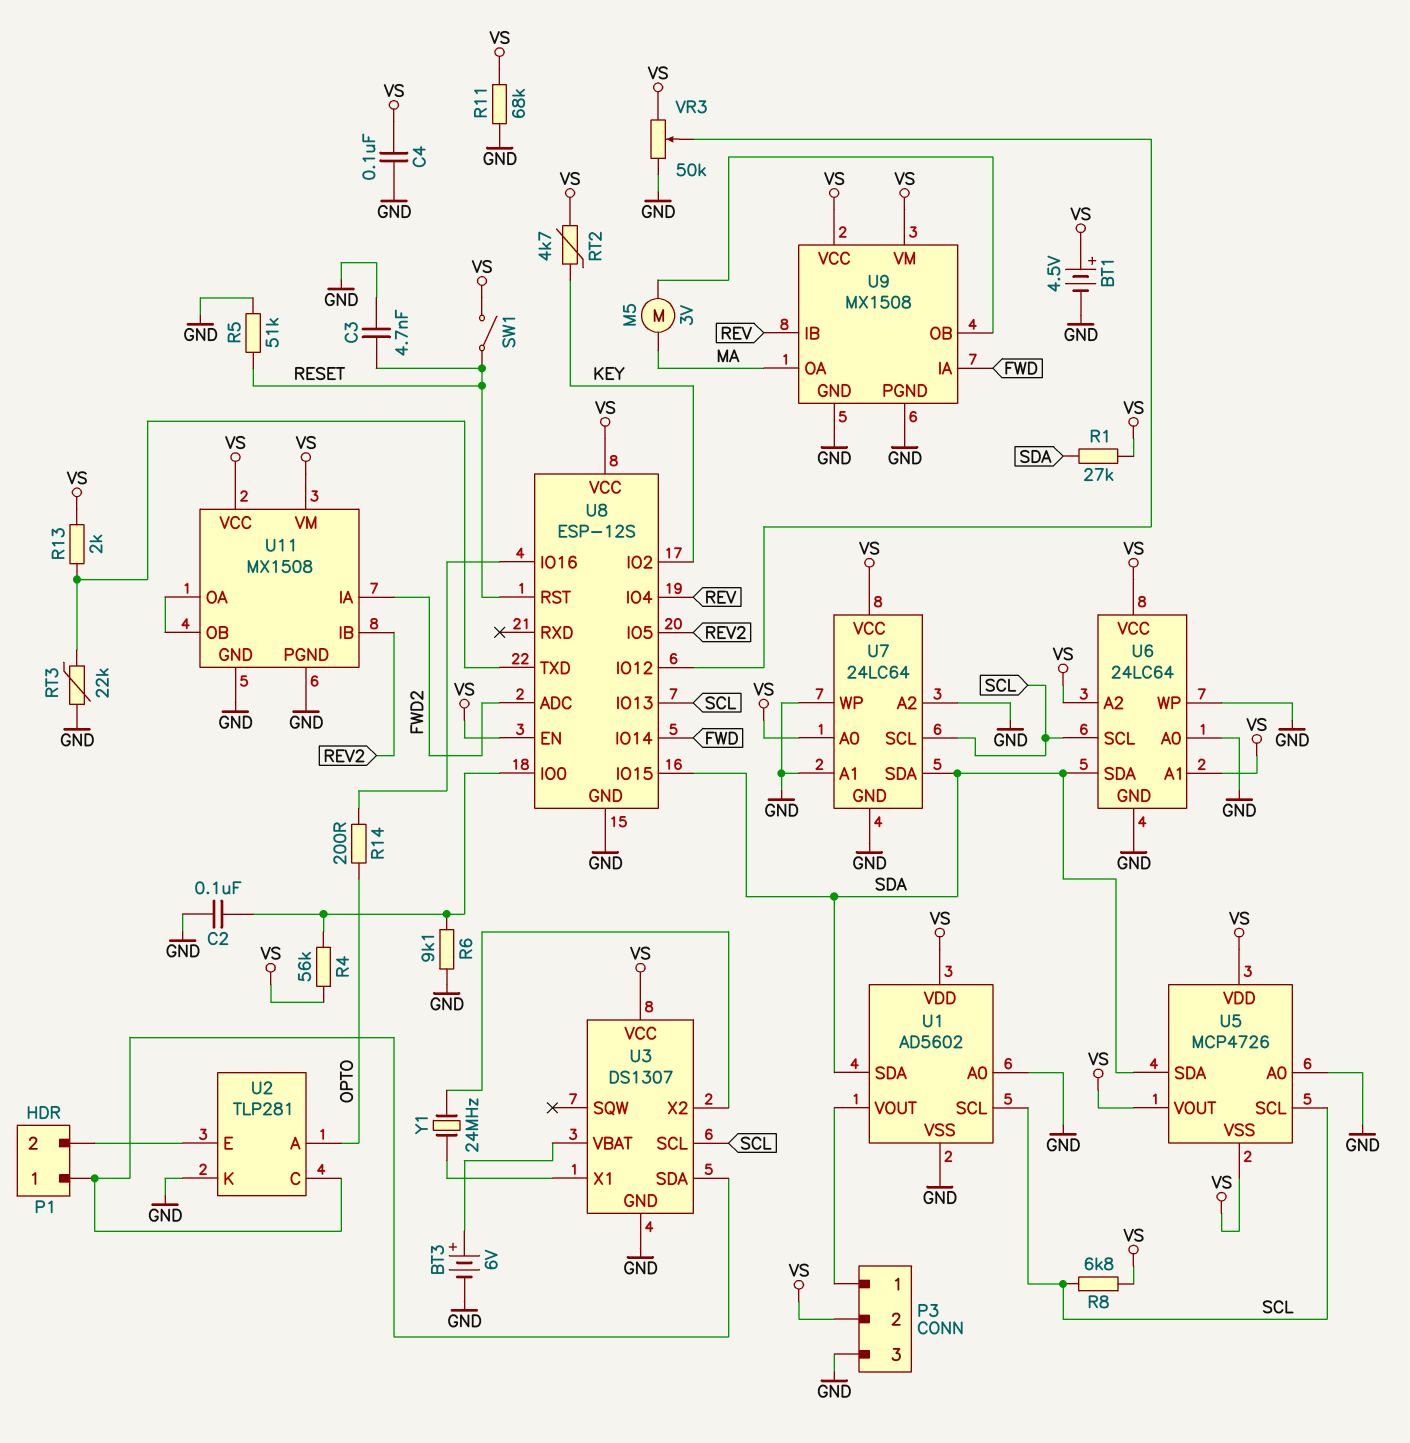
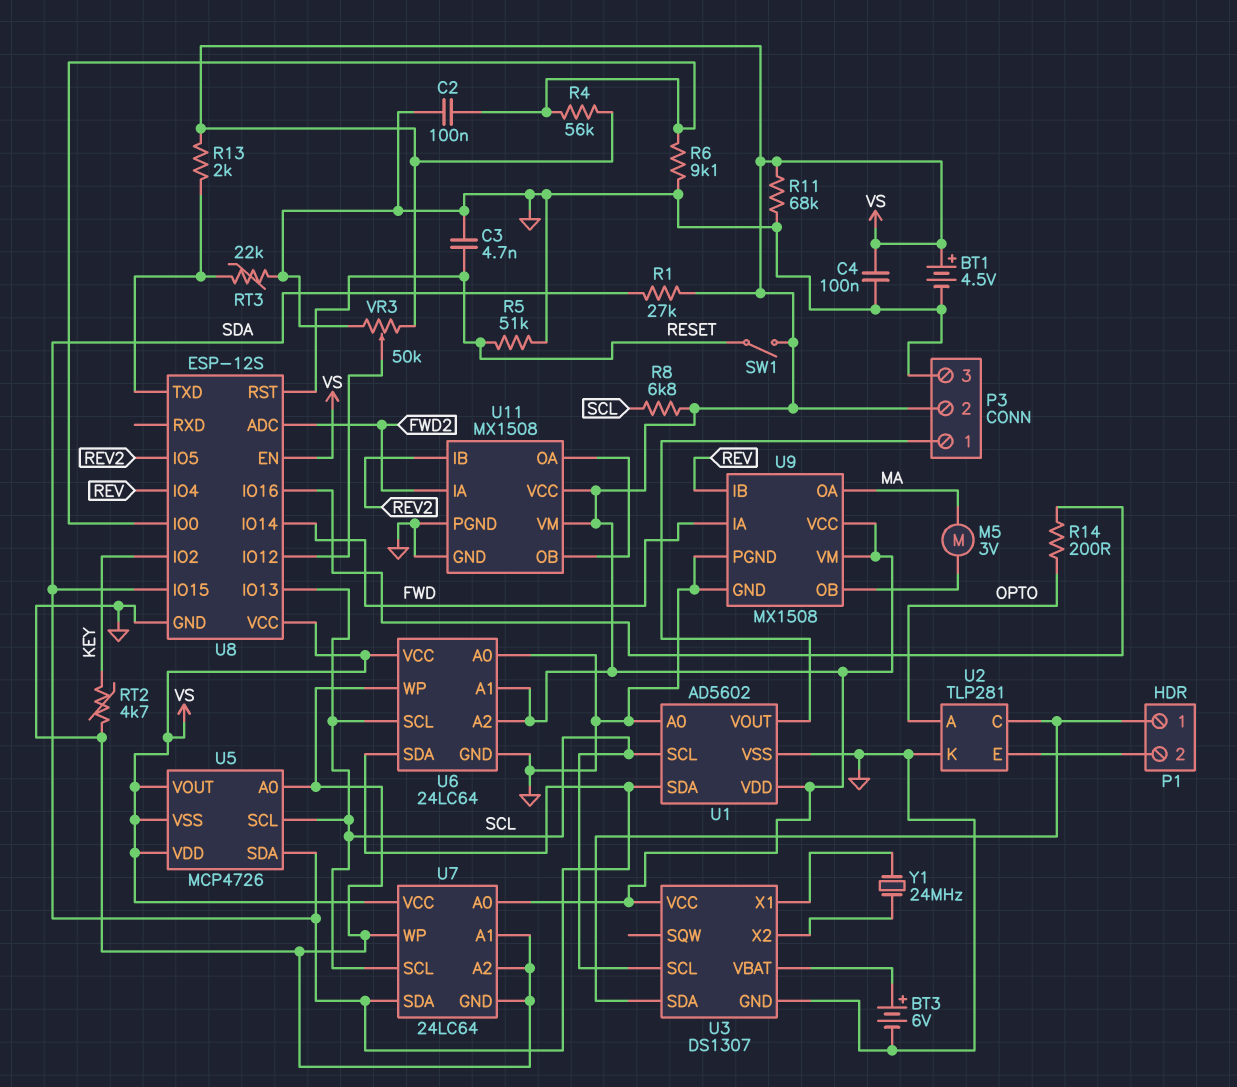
RT2: 4.7k (KEY, VS) -> 4.7k (GND, KEY)

